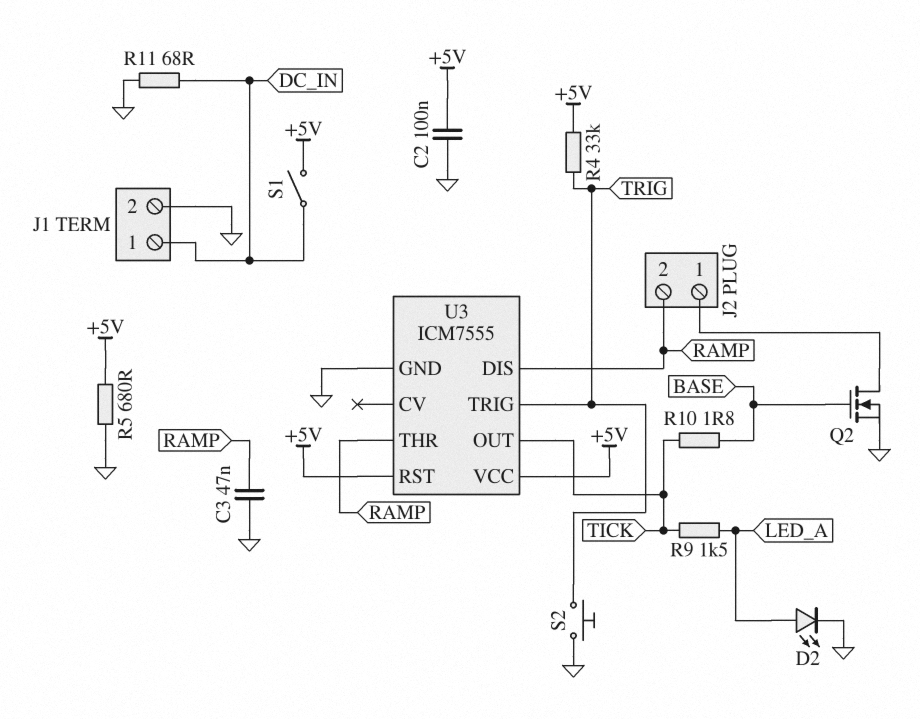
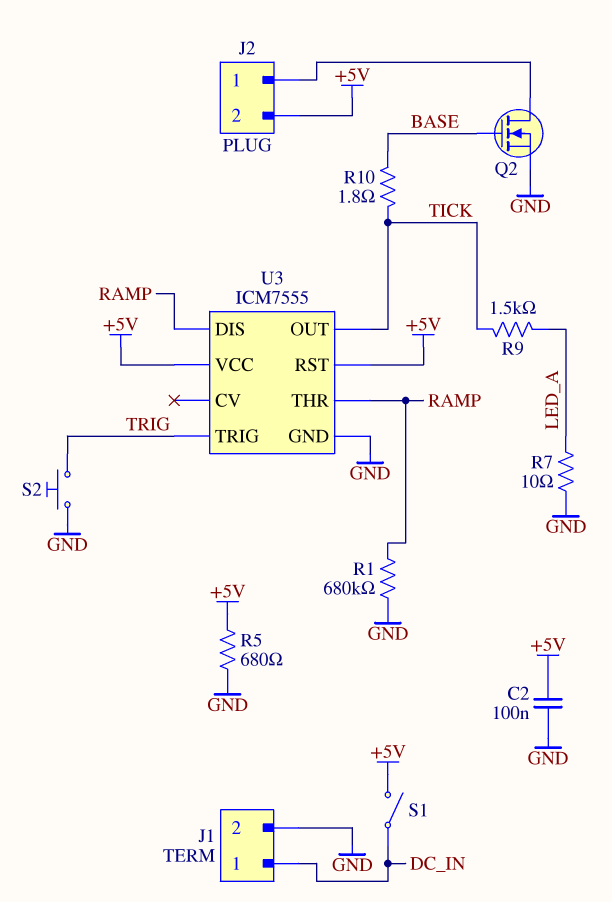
C3: 47nF (GND, RAMP) -> none
D2: LED (A LED_A, K GND) -> none
J2 pin 2: RAMP -> +5V
R1: none -> 680k (GND, RAMP)
R4: 33k (+5V, TRIG) -> none
R7: none -> 10 (GND, LED_A)
R11: 68 (DC_IN, GND) -> none

